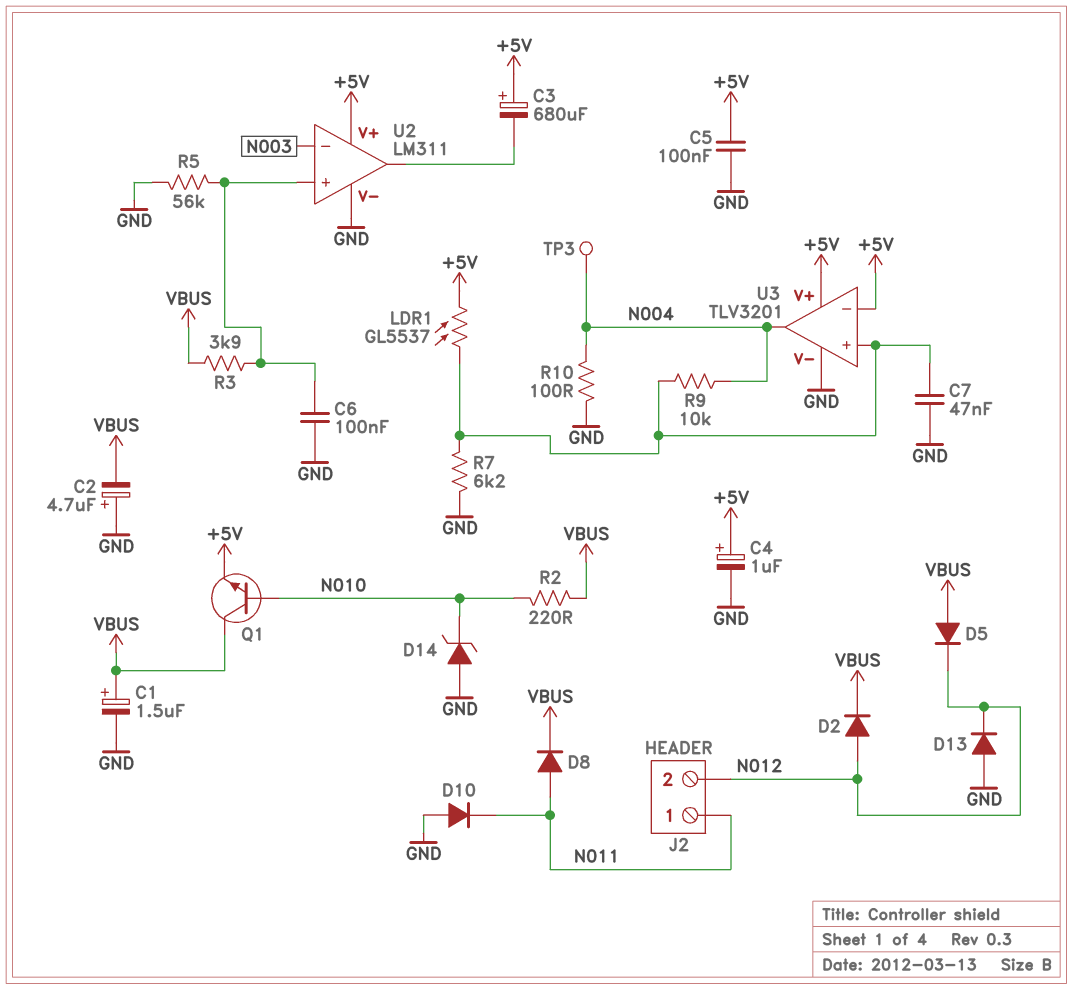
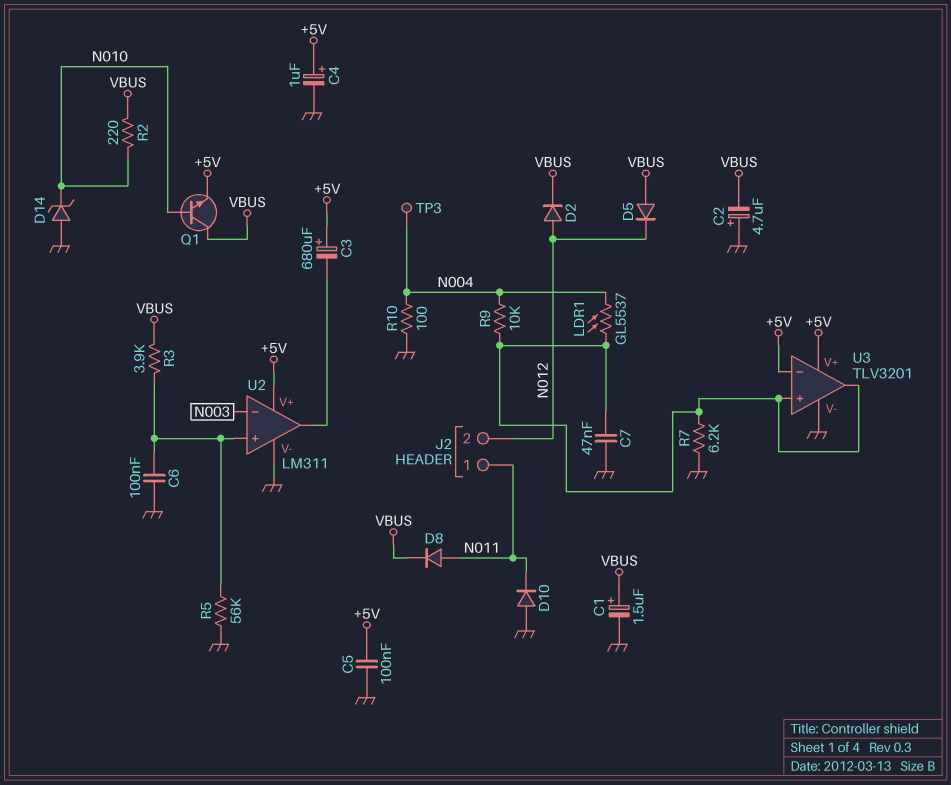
D13: diode (A GND, K N012) -> none
LDR1: GL5537 (+5V, U3/in+) -> GL5537 (N004, U3/in+)
U3 pin out: N004 -> U3/in+

